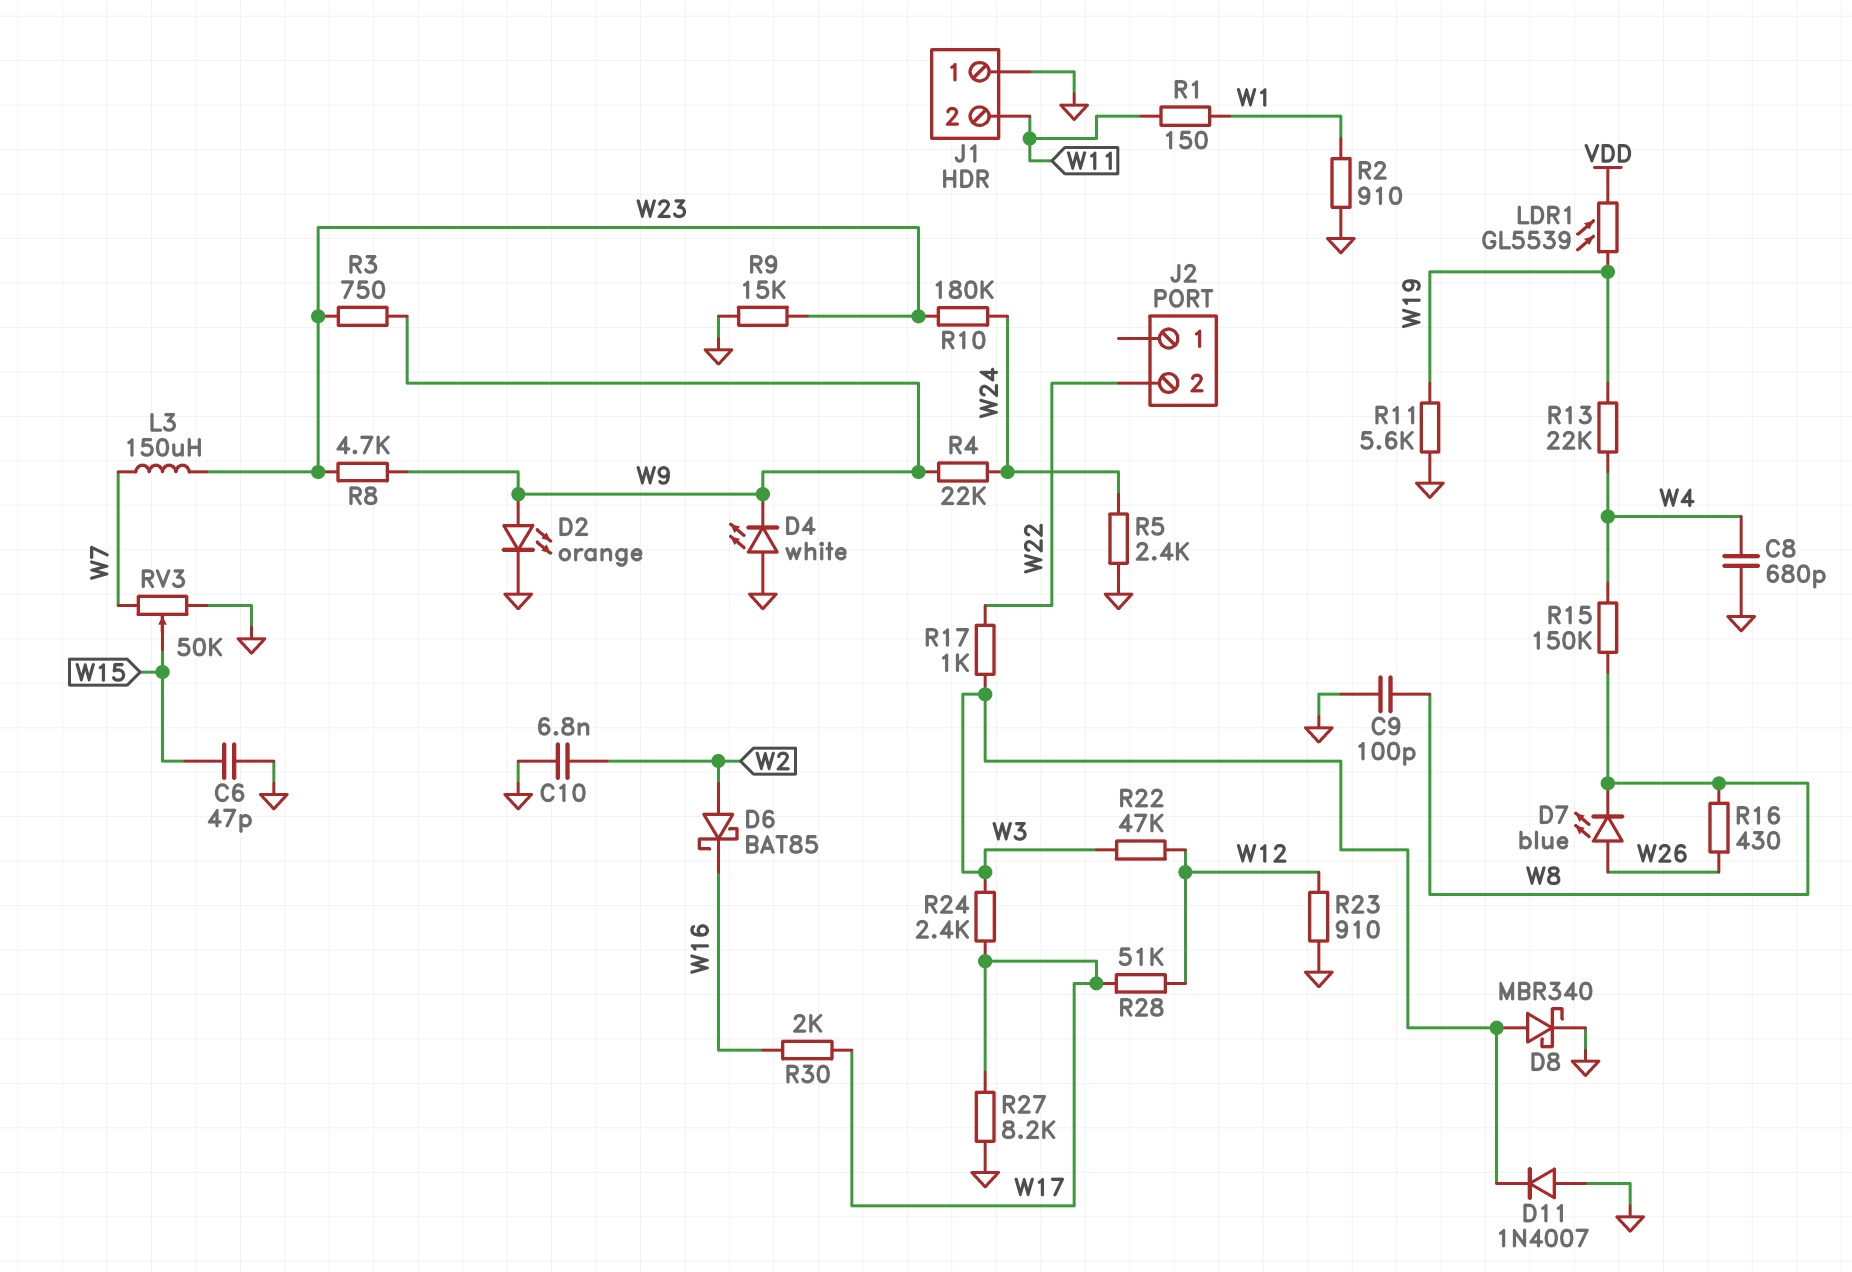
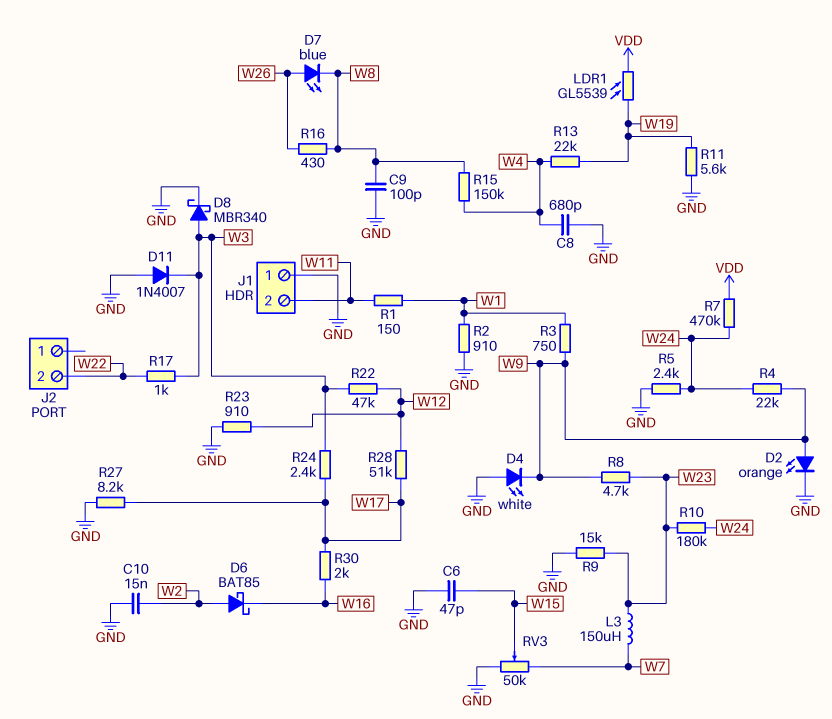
C10: 6.8nF (GND, W2) -> 15nF (GND, W2)
R3: 750 (W9, W23) -> 750 (W1, W9)
R7: none -> 470k (VDD, W24)

